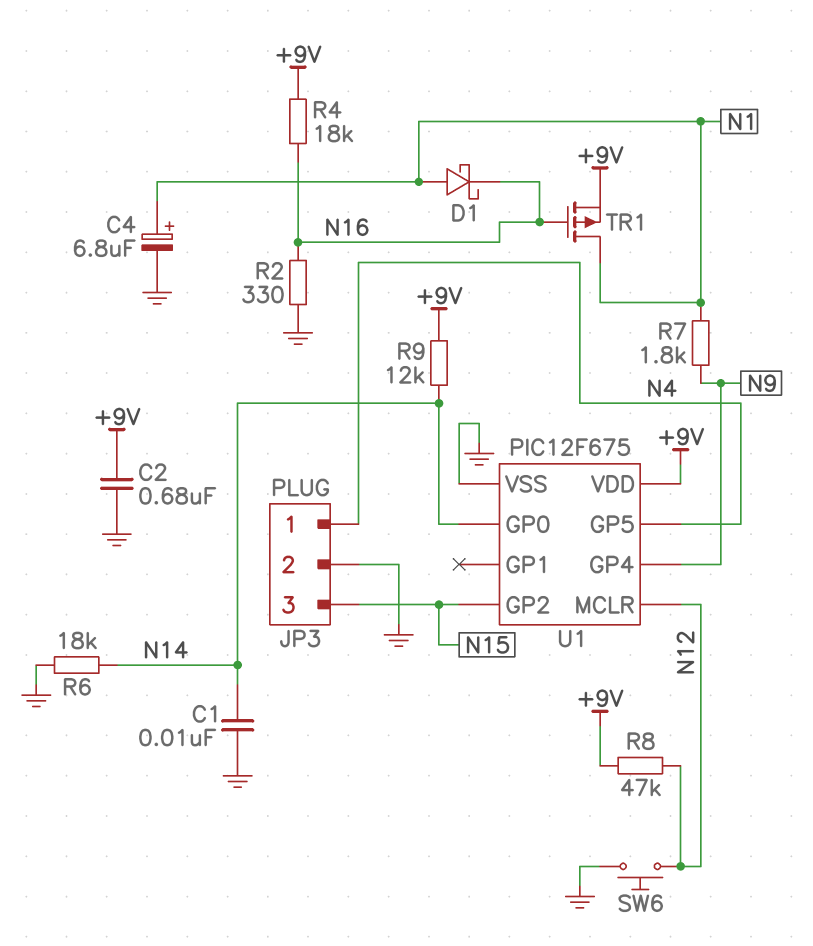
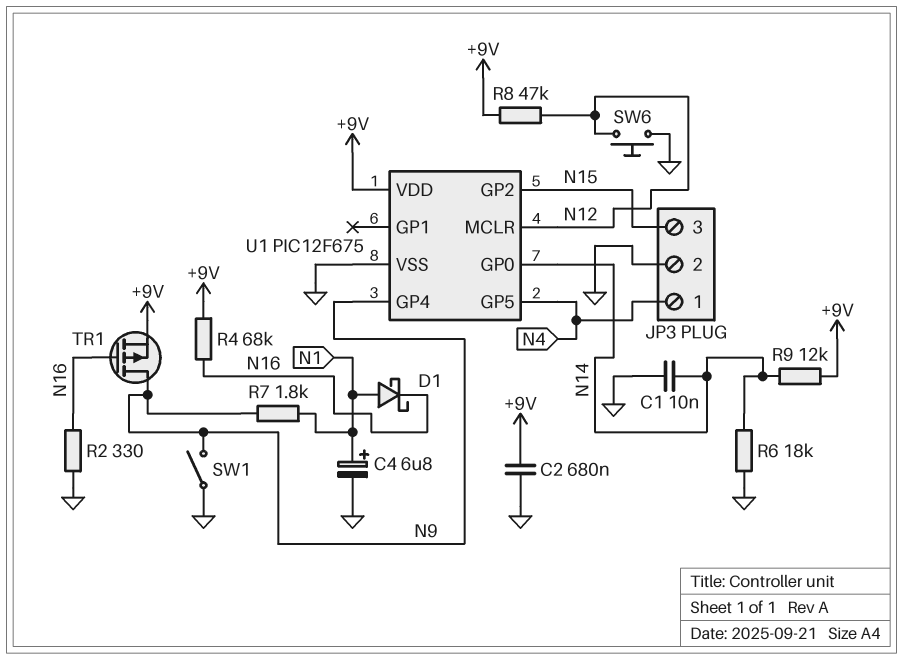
R4: 18k (+9V, N16) -> 68k (+9V, N16)
SW1: none -> switch (GND, N9)
TR1: PMOS (G N16, D N1, S +9V) -> PMOS (G N16, D N9, S +9V)

